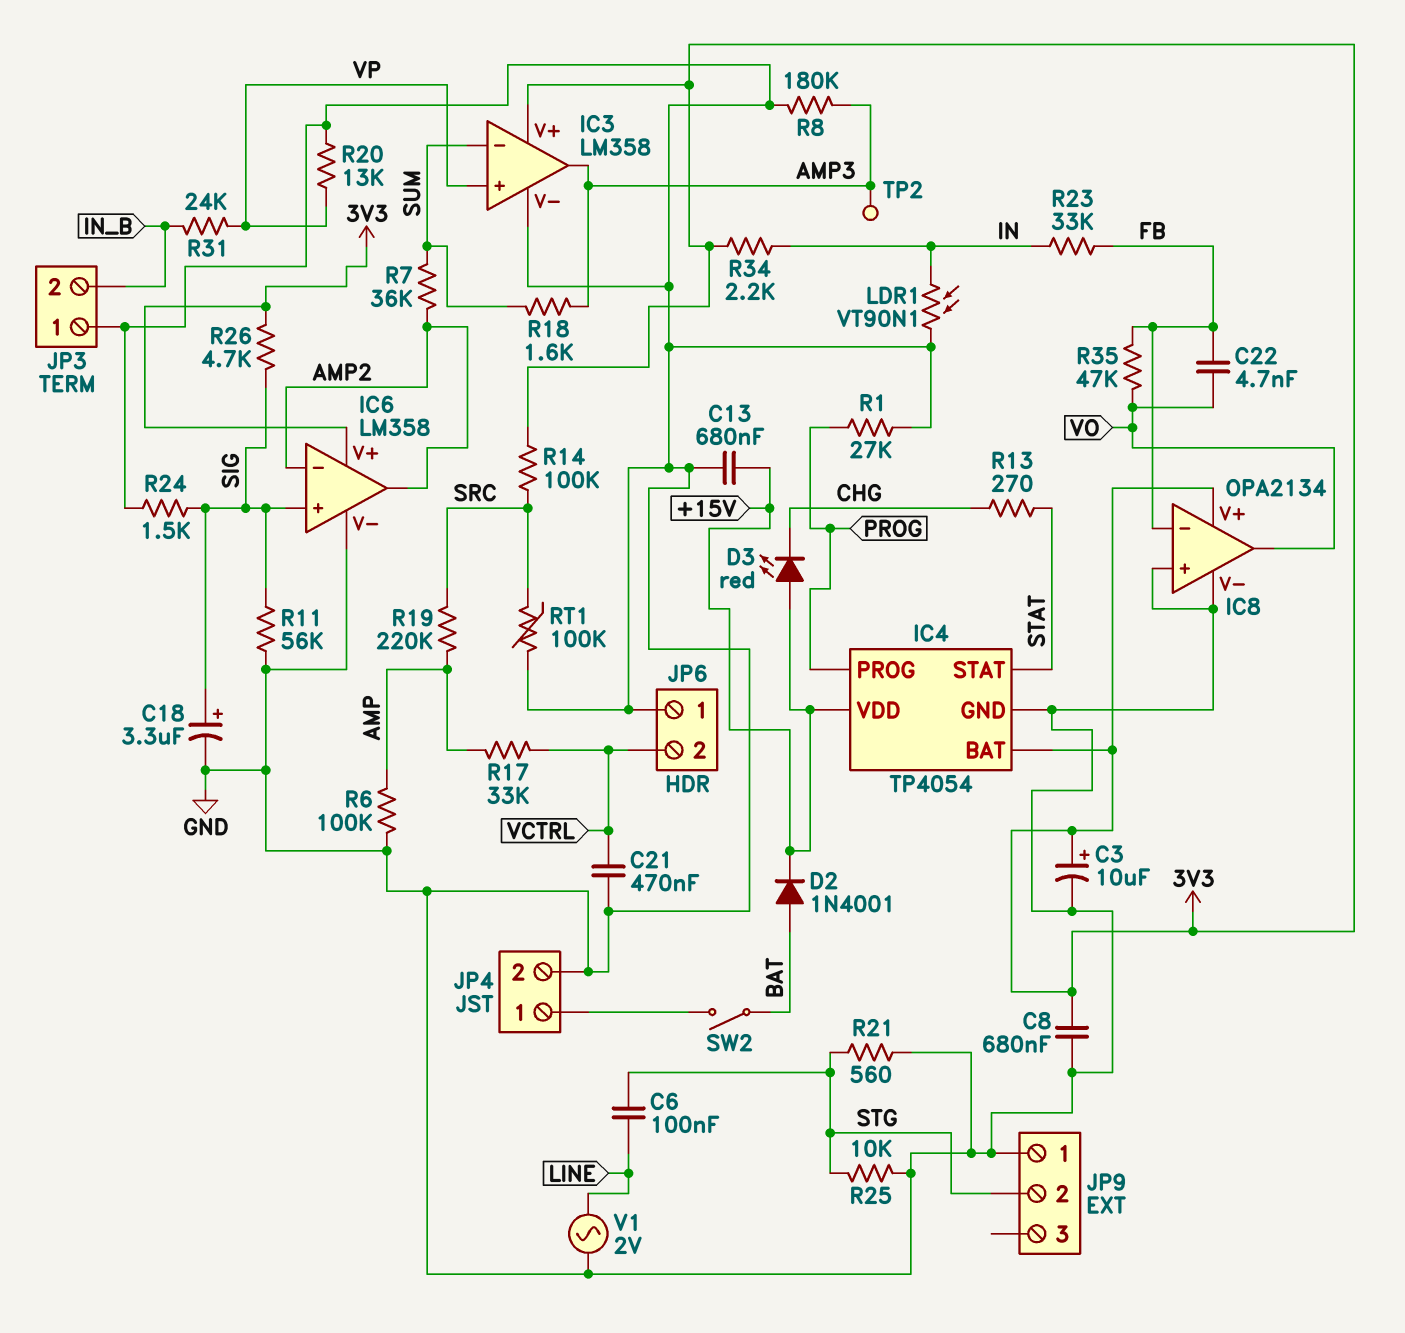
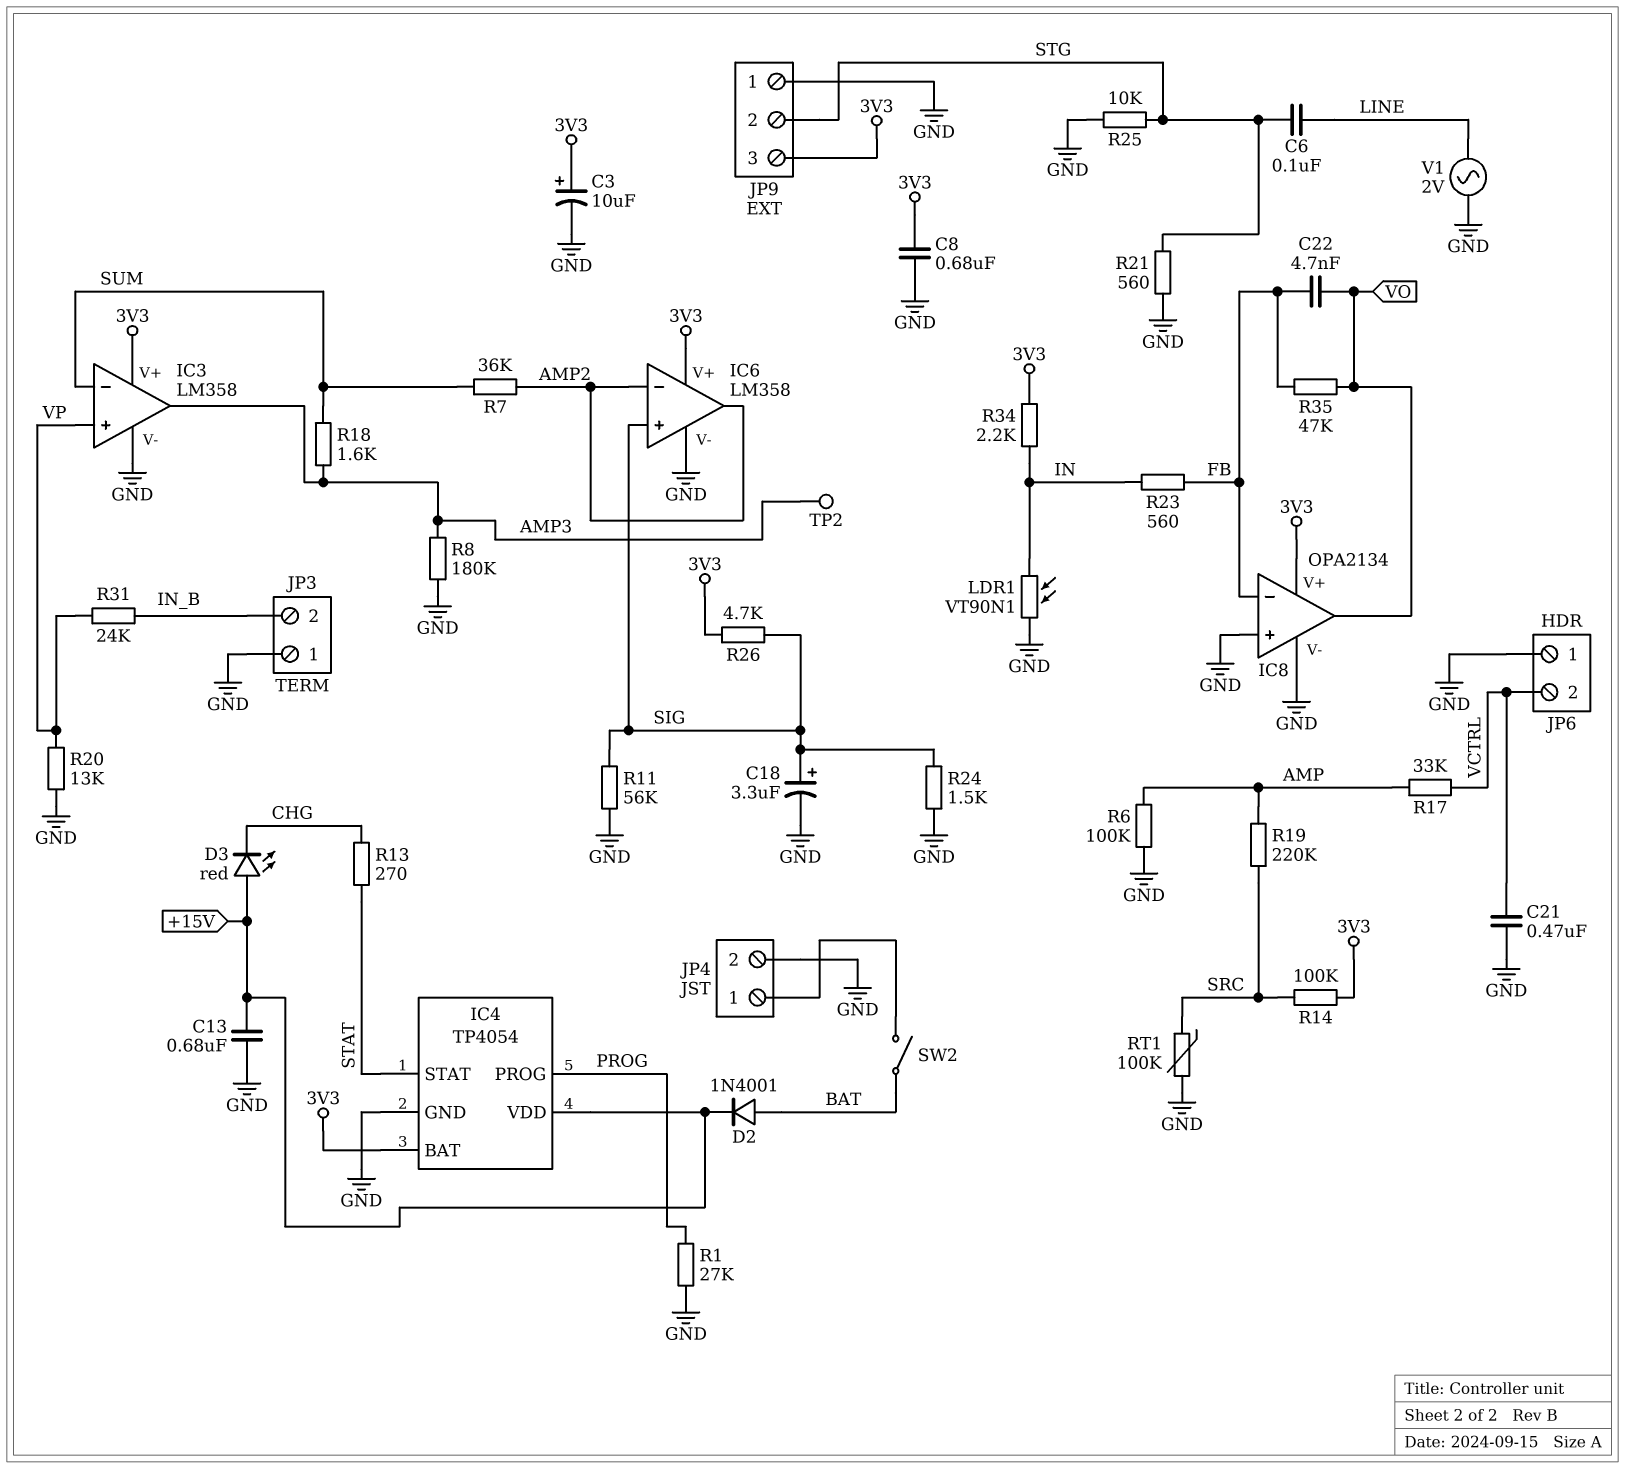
JP9 pin 3: none -> 3V3
R23: 33k (FB, IN) -> 560 (FB, IN)

